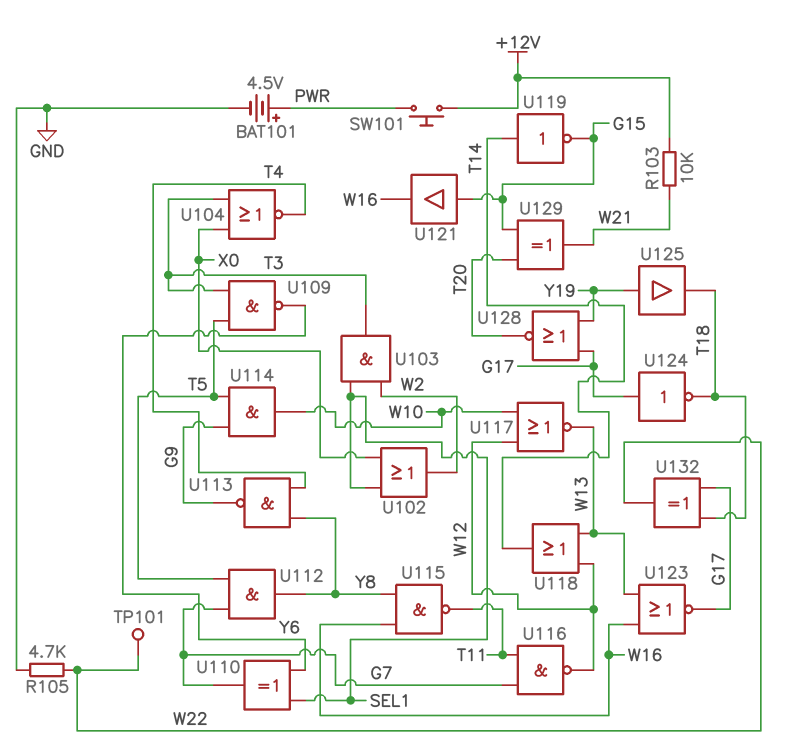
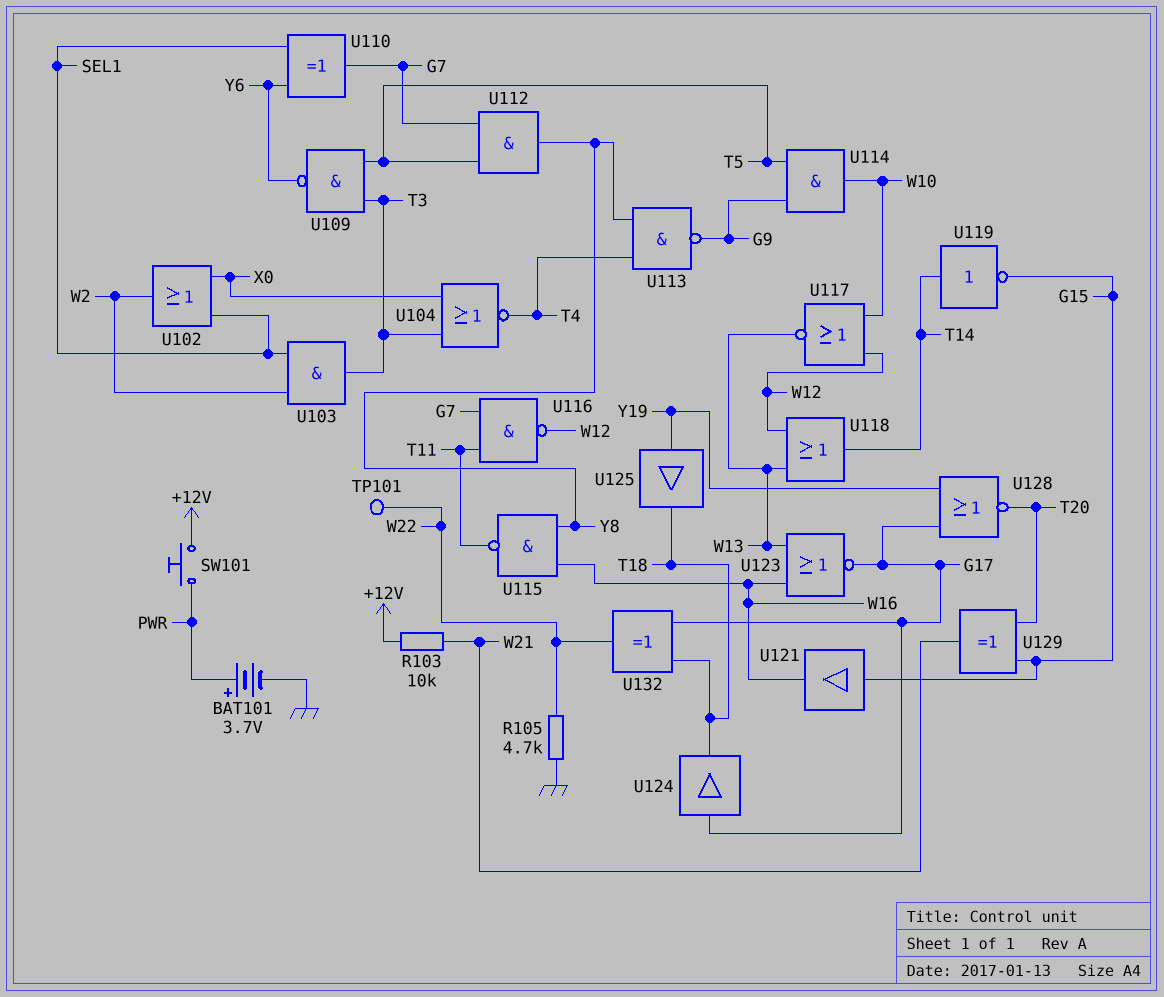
BAT101: 4.5V (plus PWR, minus GND) -> 3.7V (plus PWR, minus GND)
U124: NOT (in G17, out T18) -> buffer (in G17, out T18)

